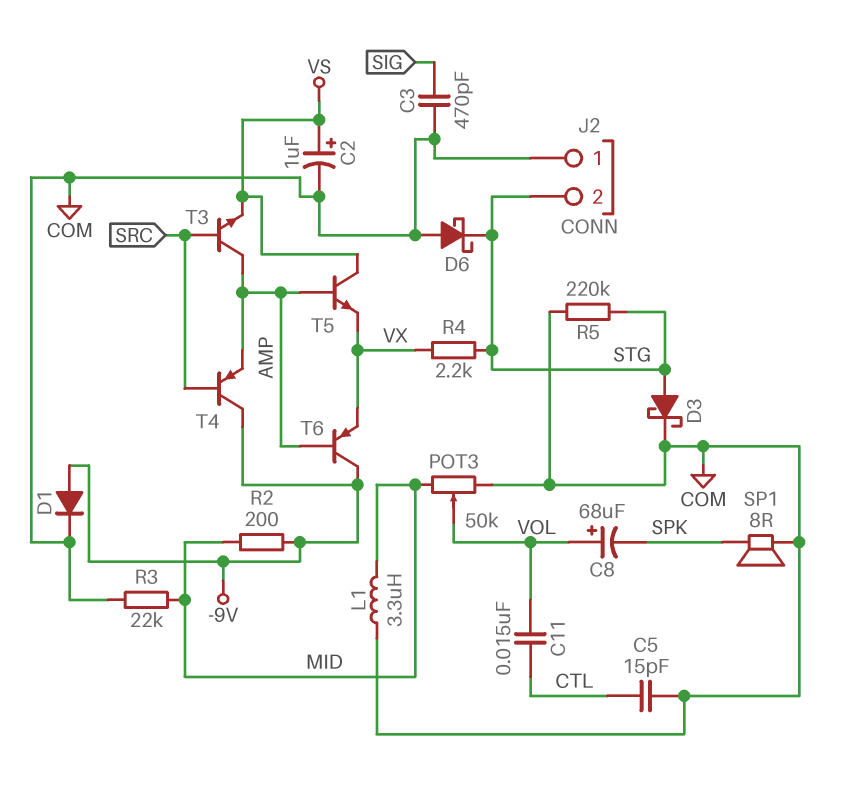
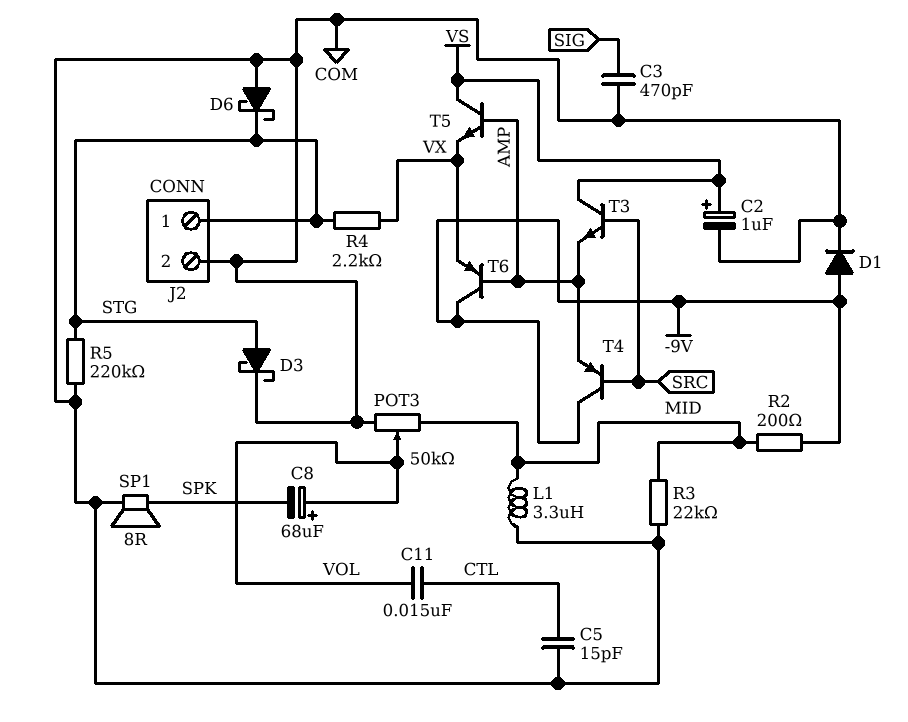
J2 pin 1: COM -> STG
J2 pin 2: STG -> COM
T3: NPN (B SRC, C AMP, E VS) -> NPN (B SRC, C VS, E AMP)

